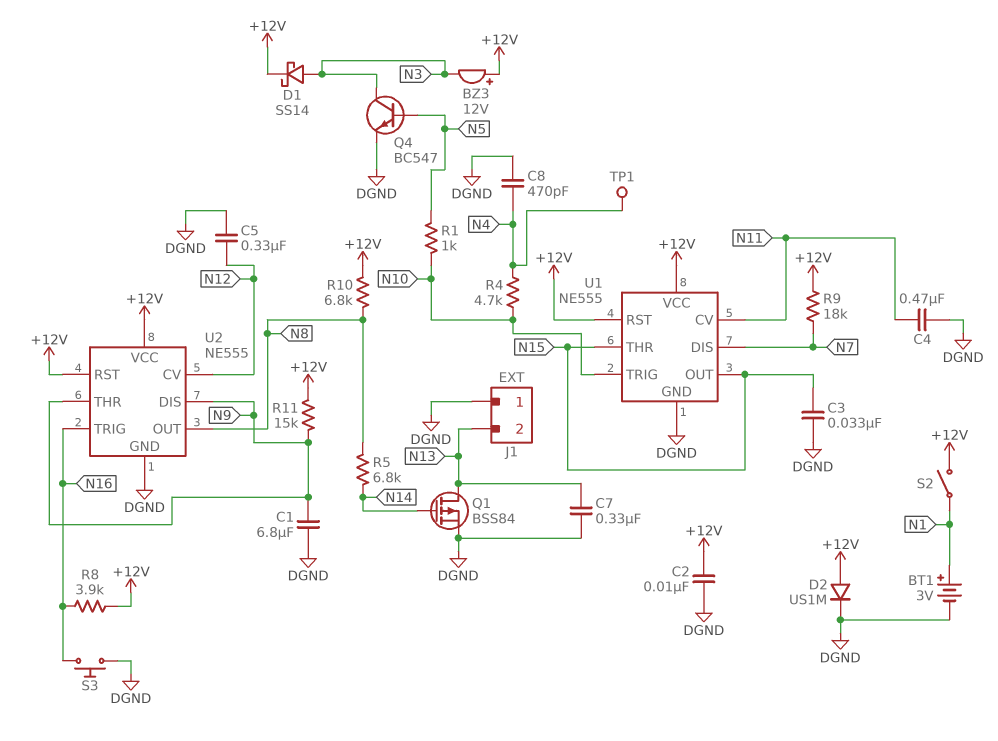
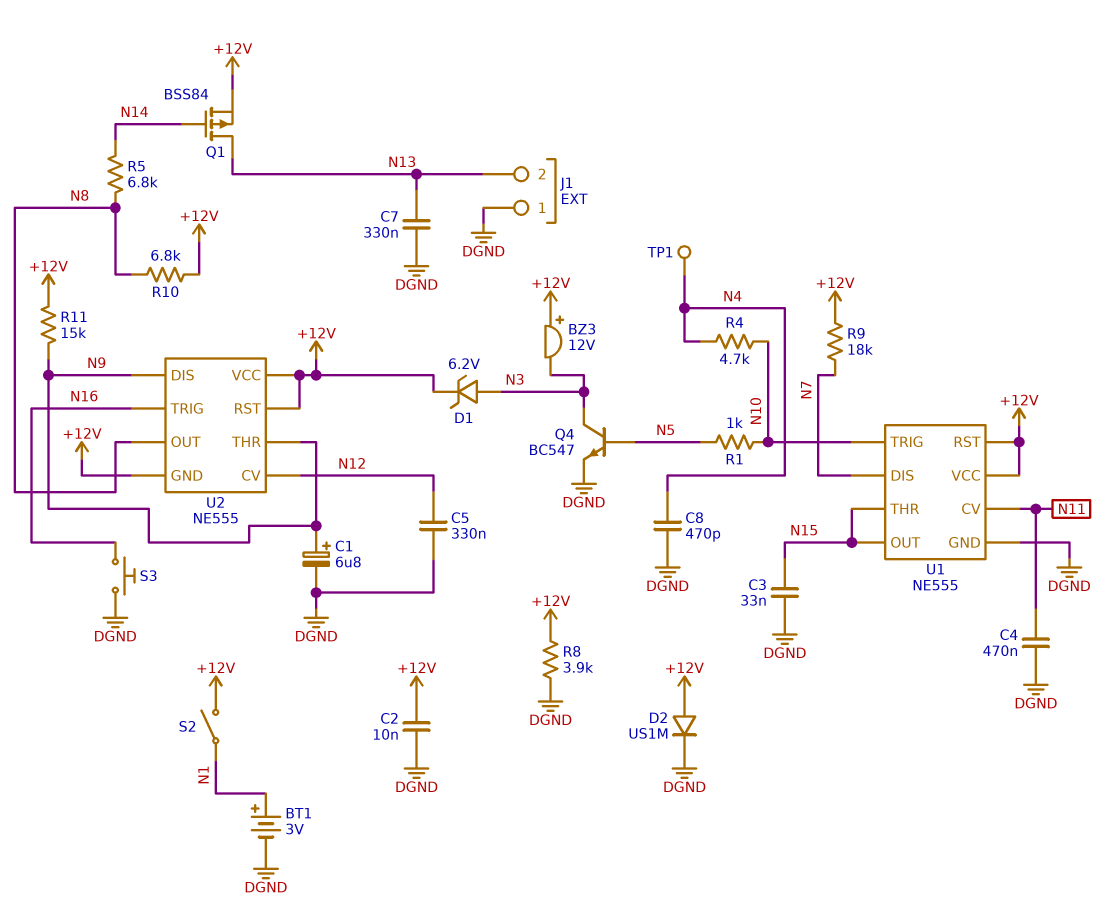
C1: 6.8uF (DGND, N9) -> 6.8uF (plus N9, minus DGND)
D1: schottky SS14 (A N3, K +12V) -> zener 6.2V (A N3, K +12V)
Q1: PMOS BSS84 (G N14, D N13, S DGND) -> PMOS BSS84 (G N14, D N13, S +12V)
R8: 3.9k (+12V, N16) -> 3.9k (+12V, DGND)
U2 pin GND: DGND -> +12V

